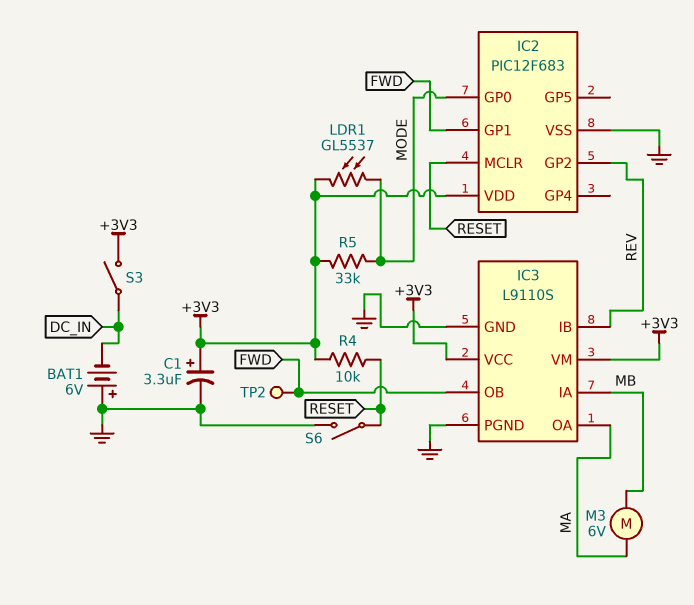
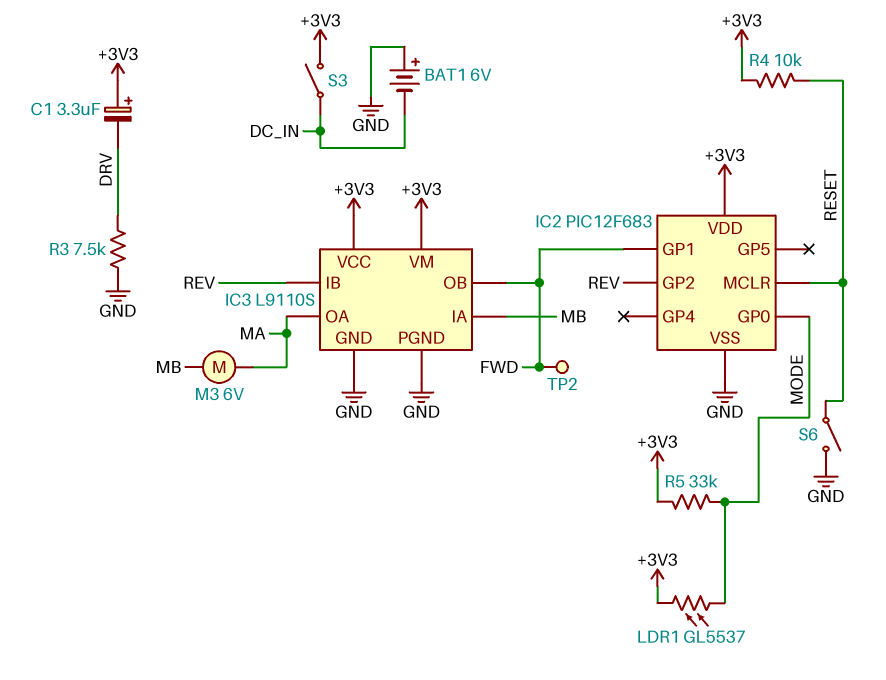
C1: 3.3uF (plus +3V3, minus GND) -> 3.3uF (plus +3V3, minus DRV)
R3: none -> 7.5k (DRV, GND)

